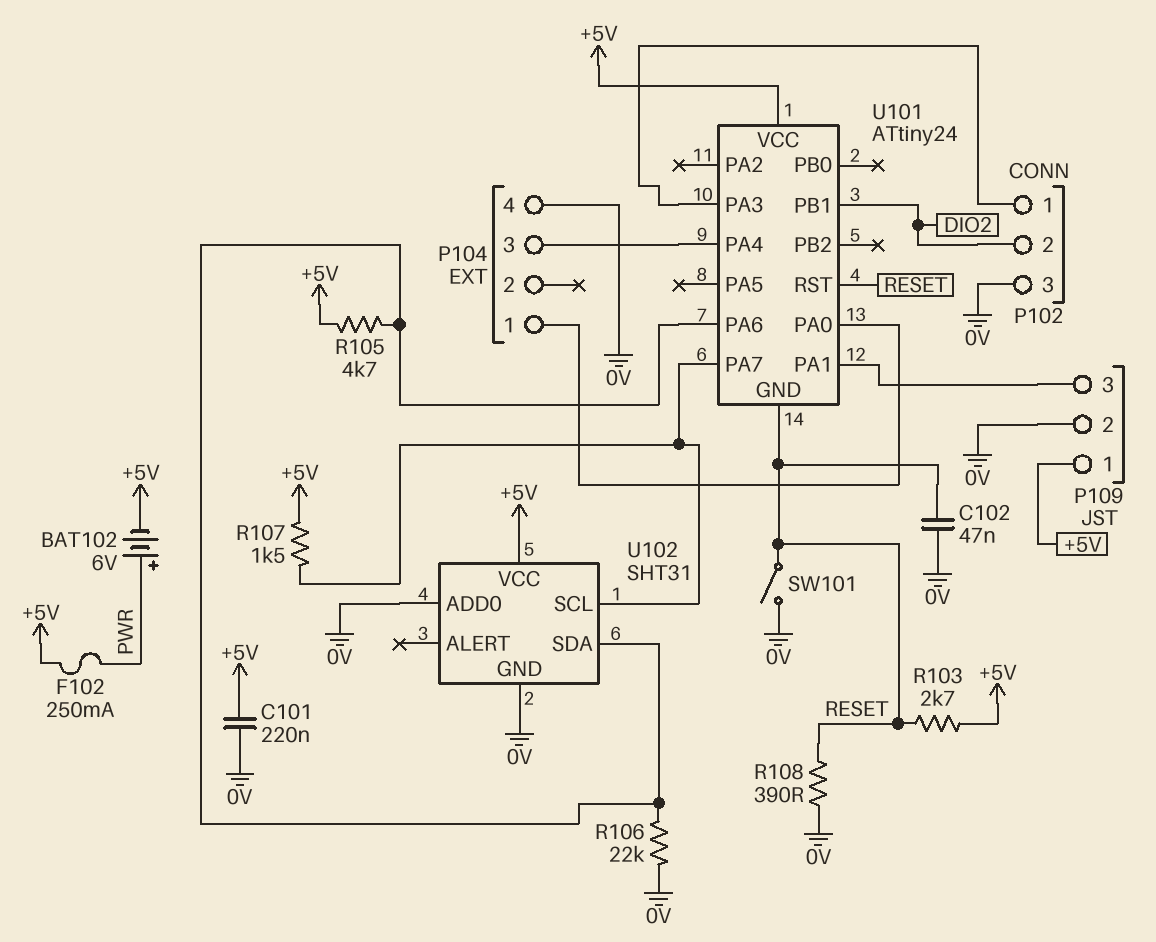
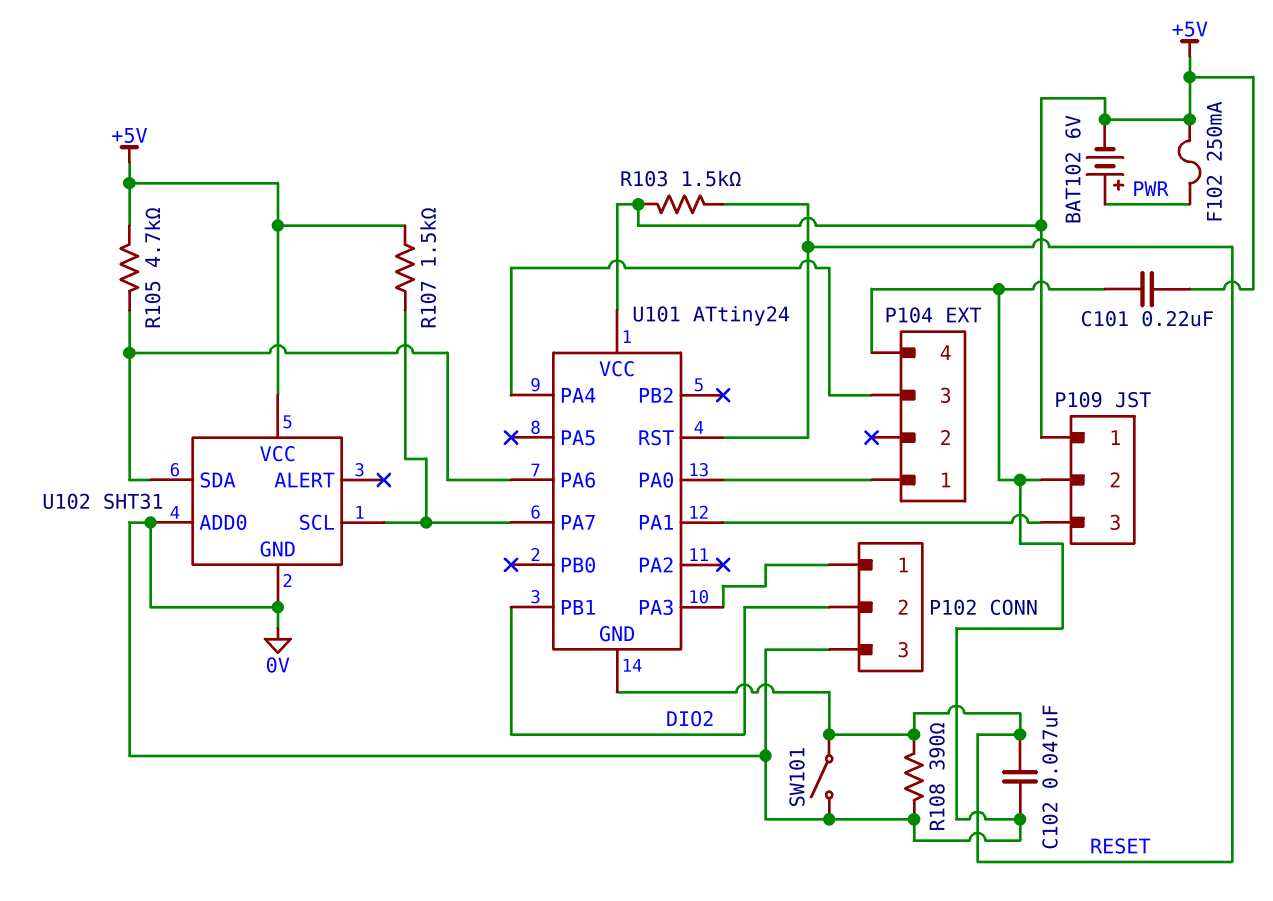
R103: 2.7k (+5V, RESET) -> 1.5k (+5V, RESET)
R106: 22k (0V, U101/PA6) -> none

